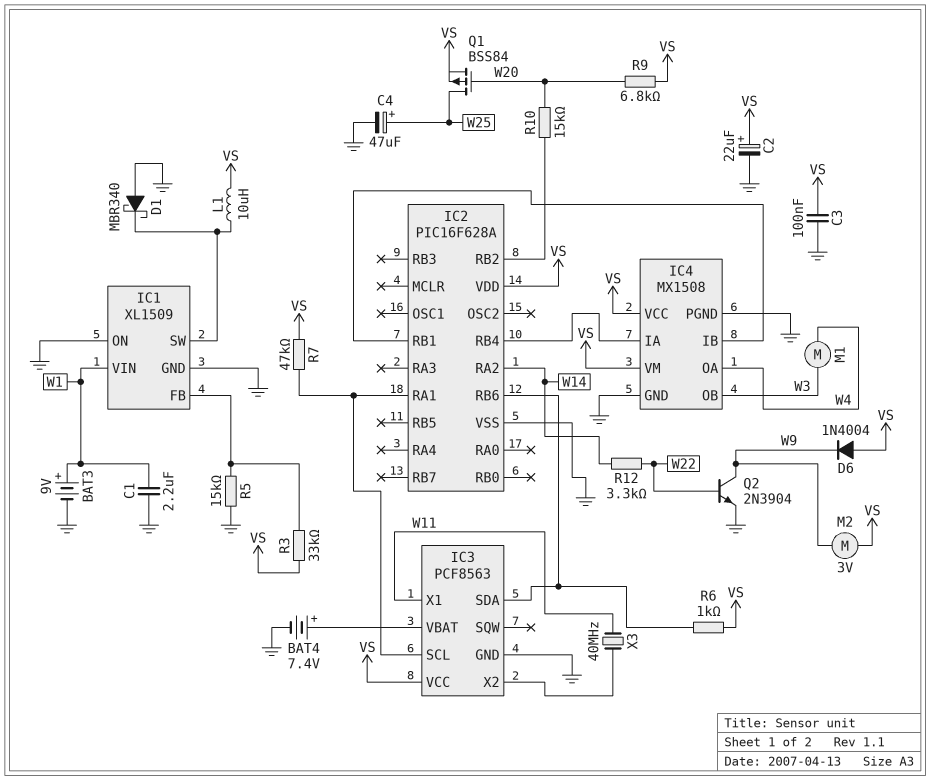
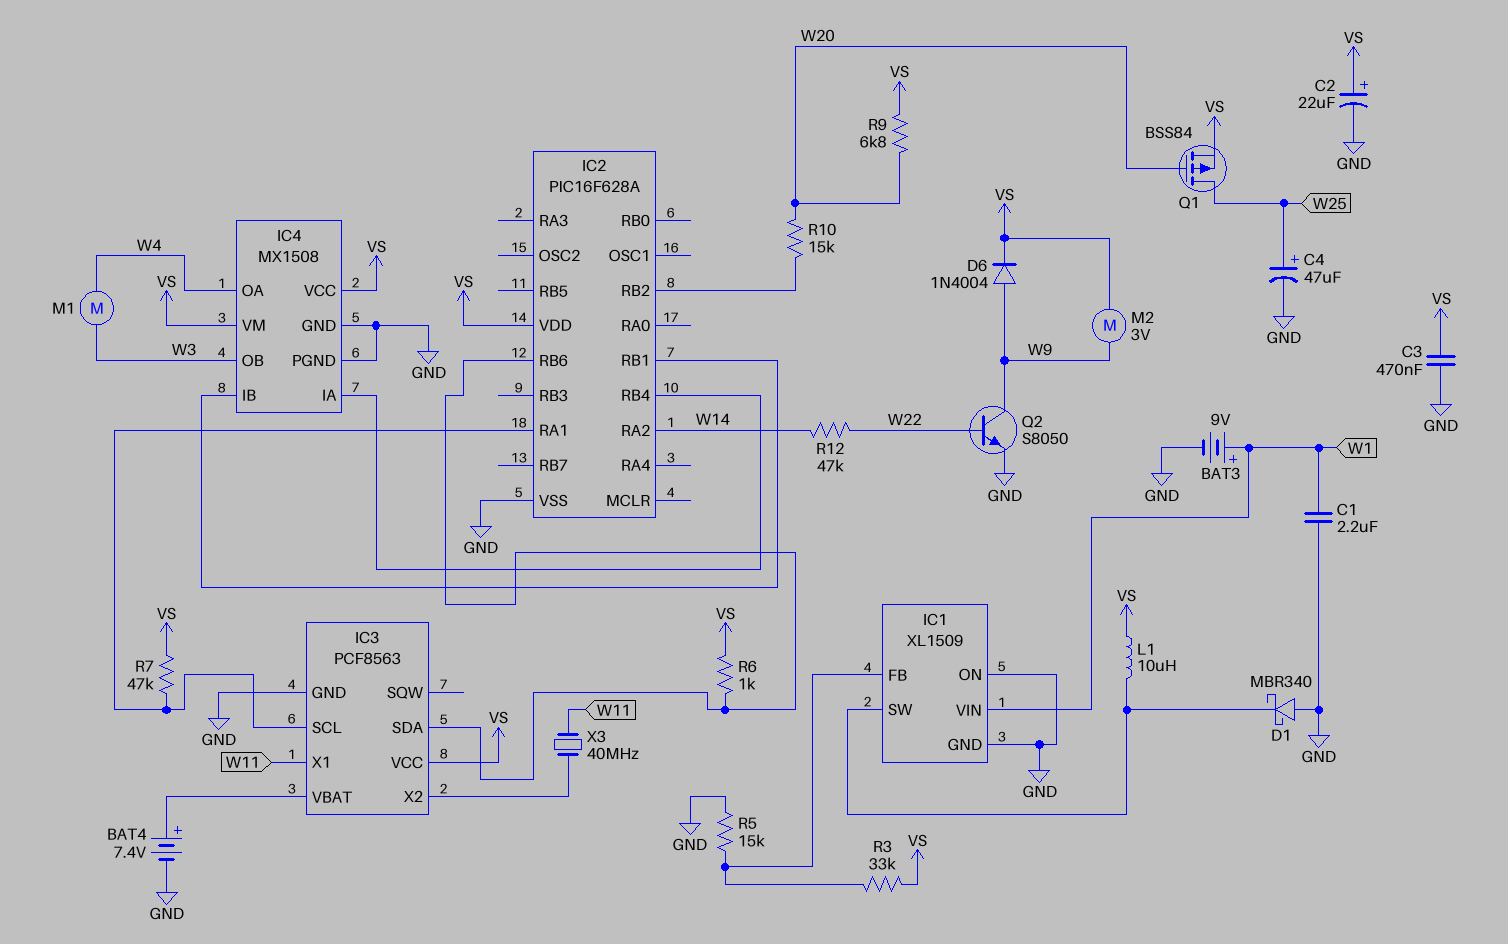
C3: 100nF (GND, VS) -> 470nF (GND, VS)
D6: diode 1N4004 (A VS, K W9) -> diode 1N4004 (A W9, K VS)
Q2: NPN 2N3904 (B W22, C W9, E GND) -> NPN S8050 (B W22, C W9, E GND)
R12: 3.3k (W14, W22) -> 47k (W14, W22)

